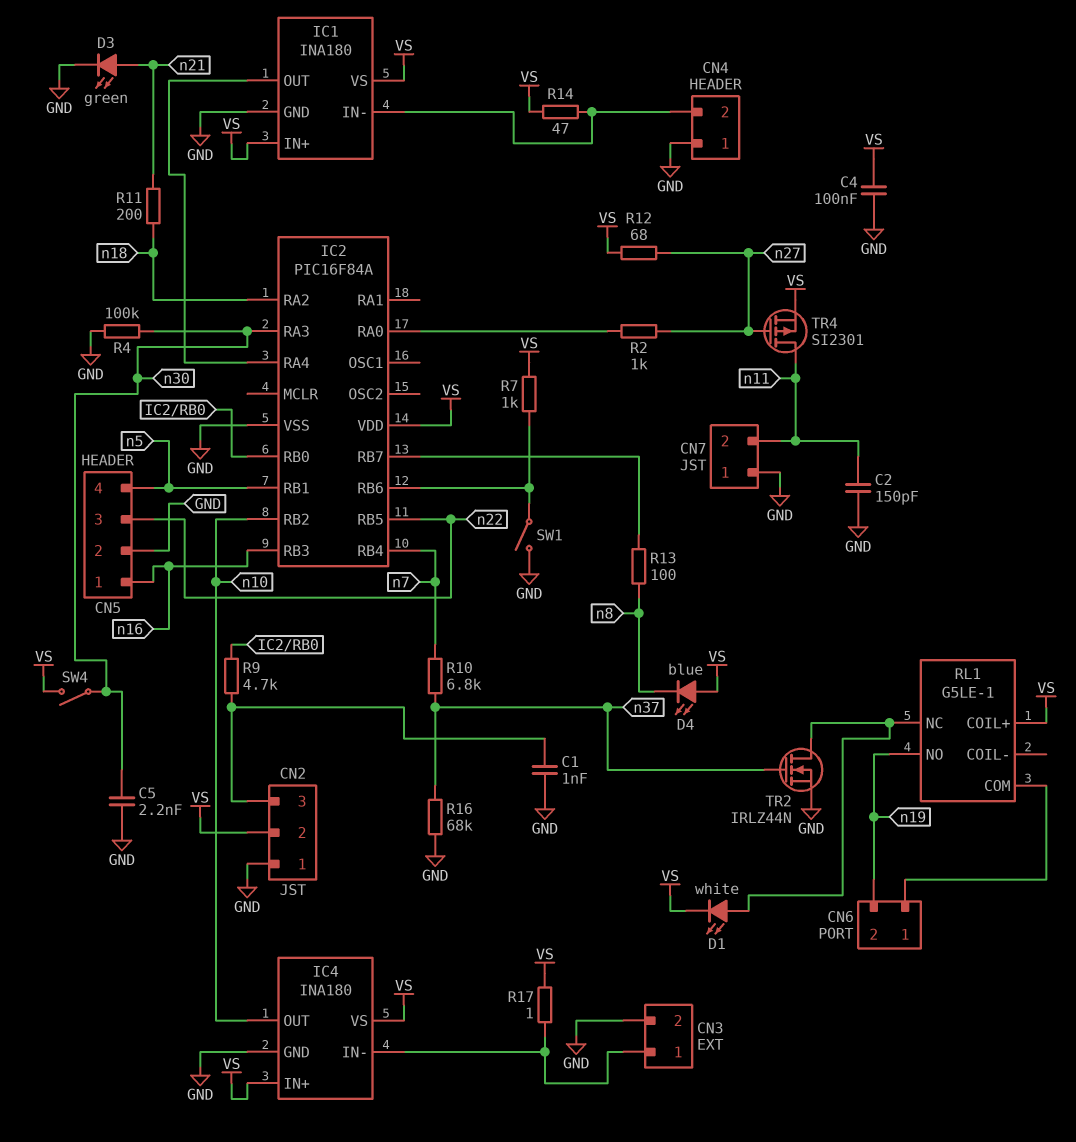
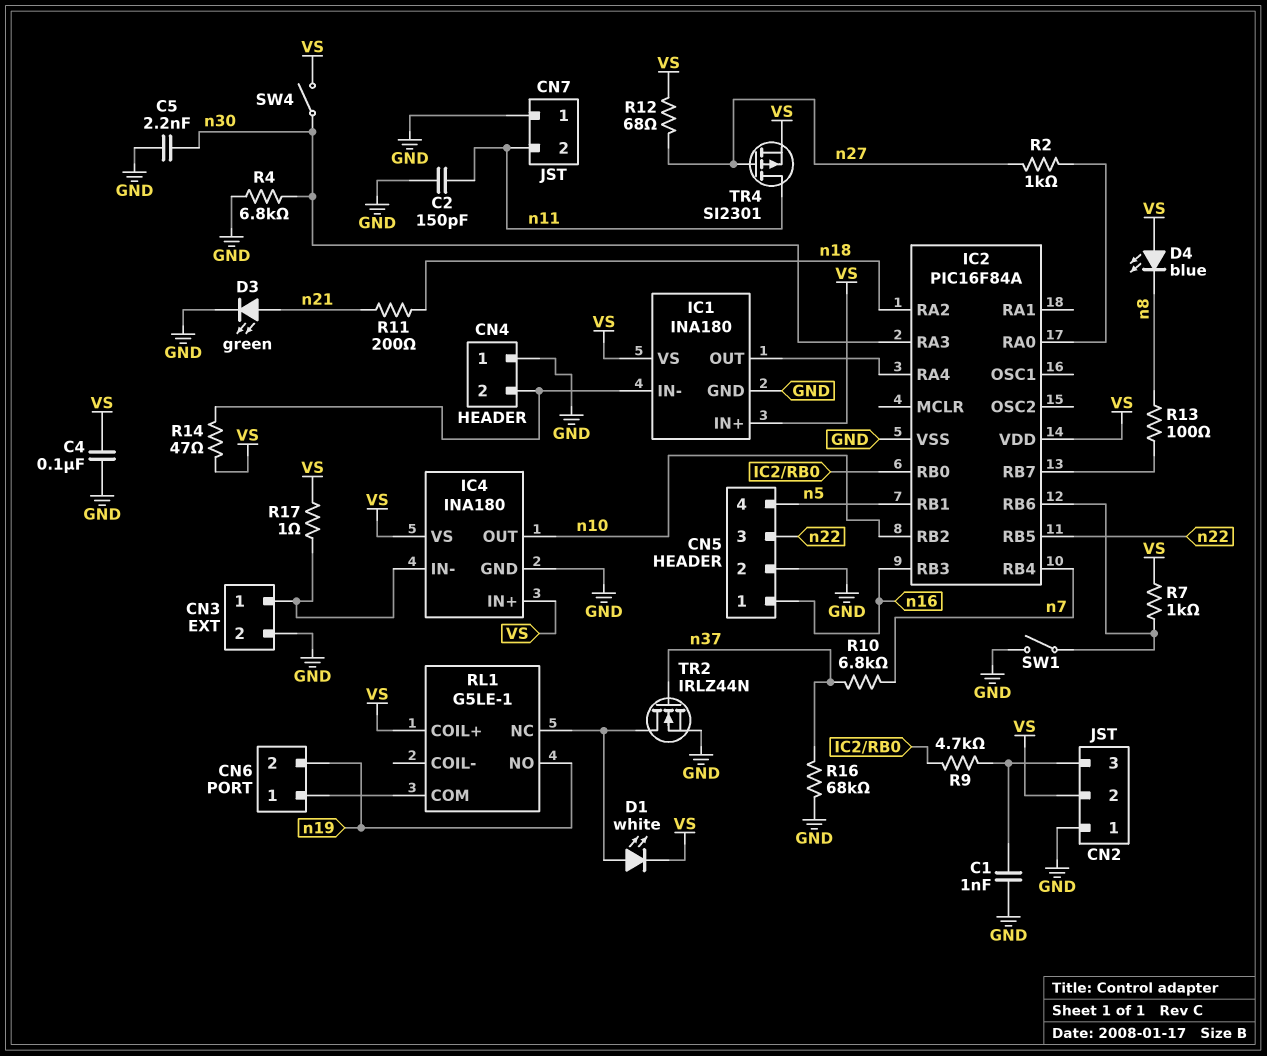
R4: 100k (GND, n30) -> 6.8k (GND, n30)

